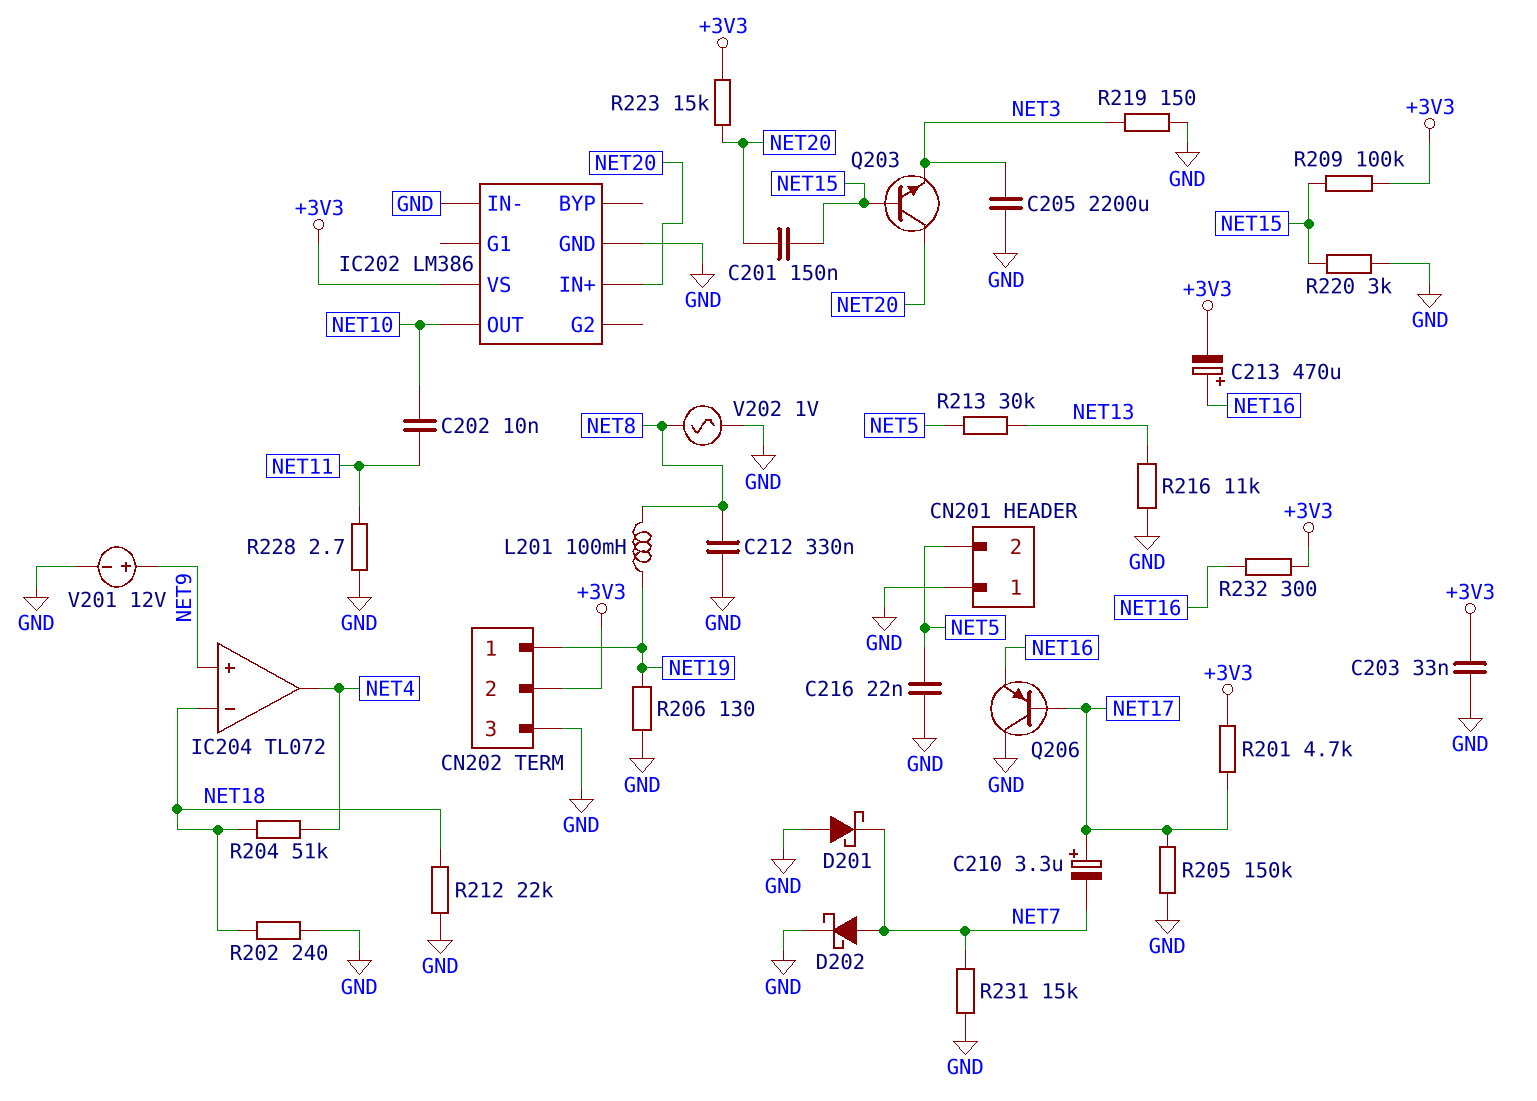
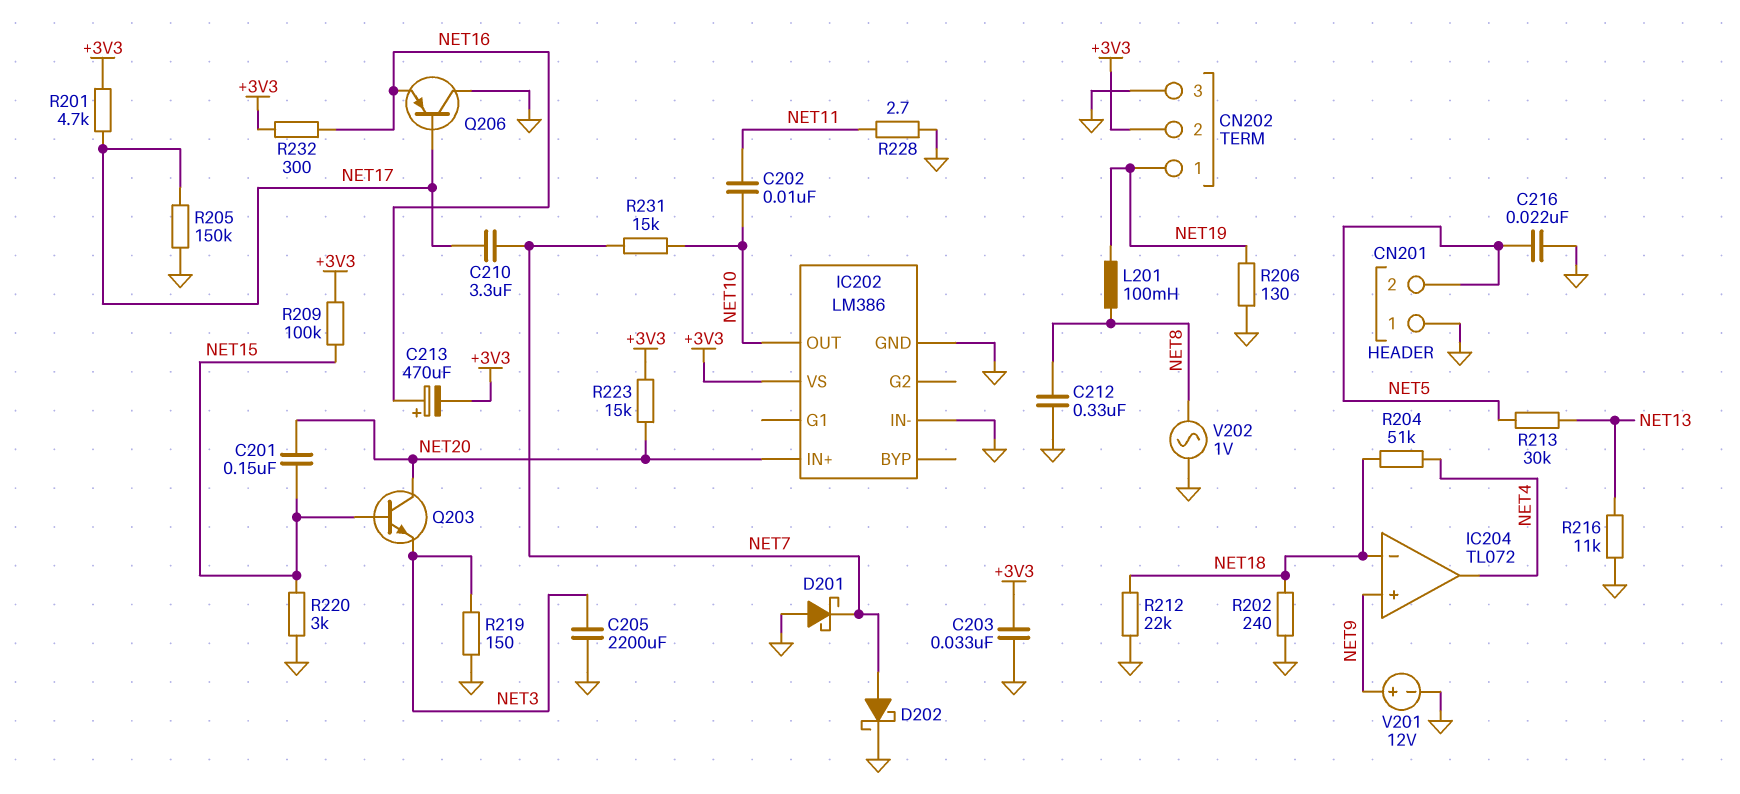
C210: 3.3uF (plus NET17, minus NET7) -> 3.3uF (NET7, NET17)
R231: 15k (GND, NET7) -> 15k (NET7, NET10)

